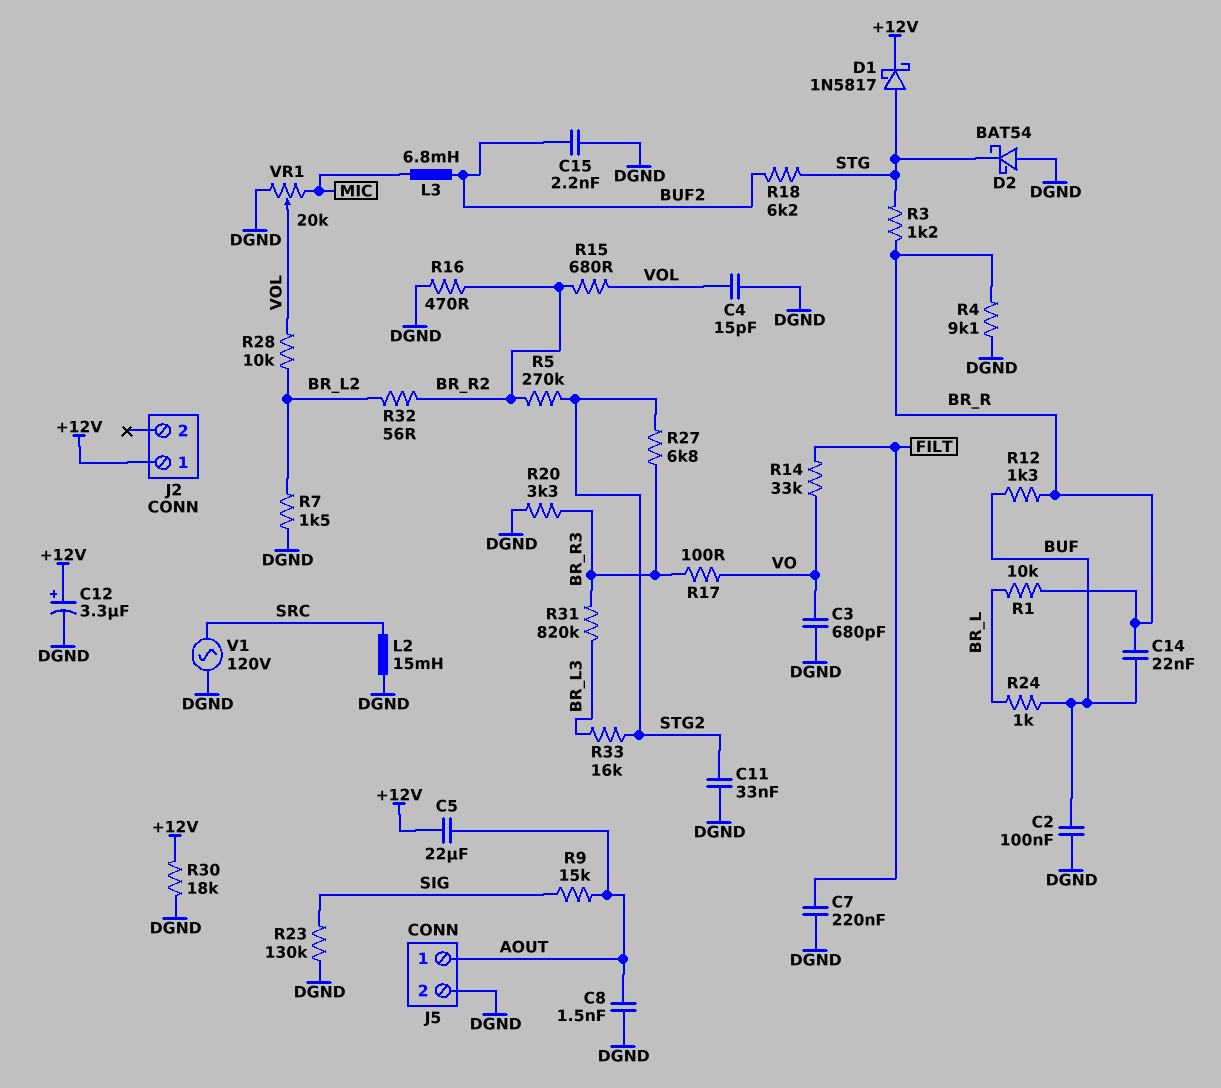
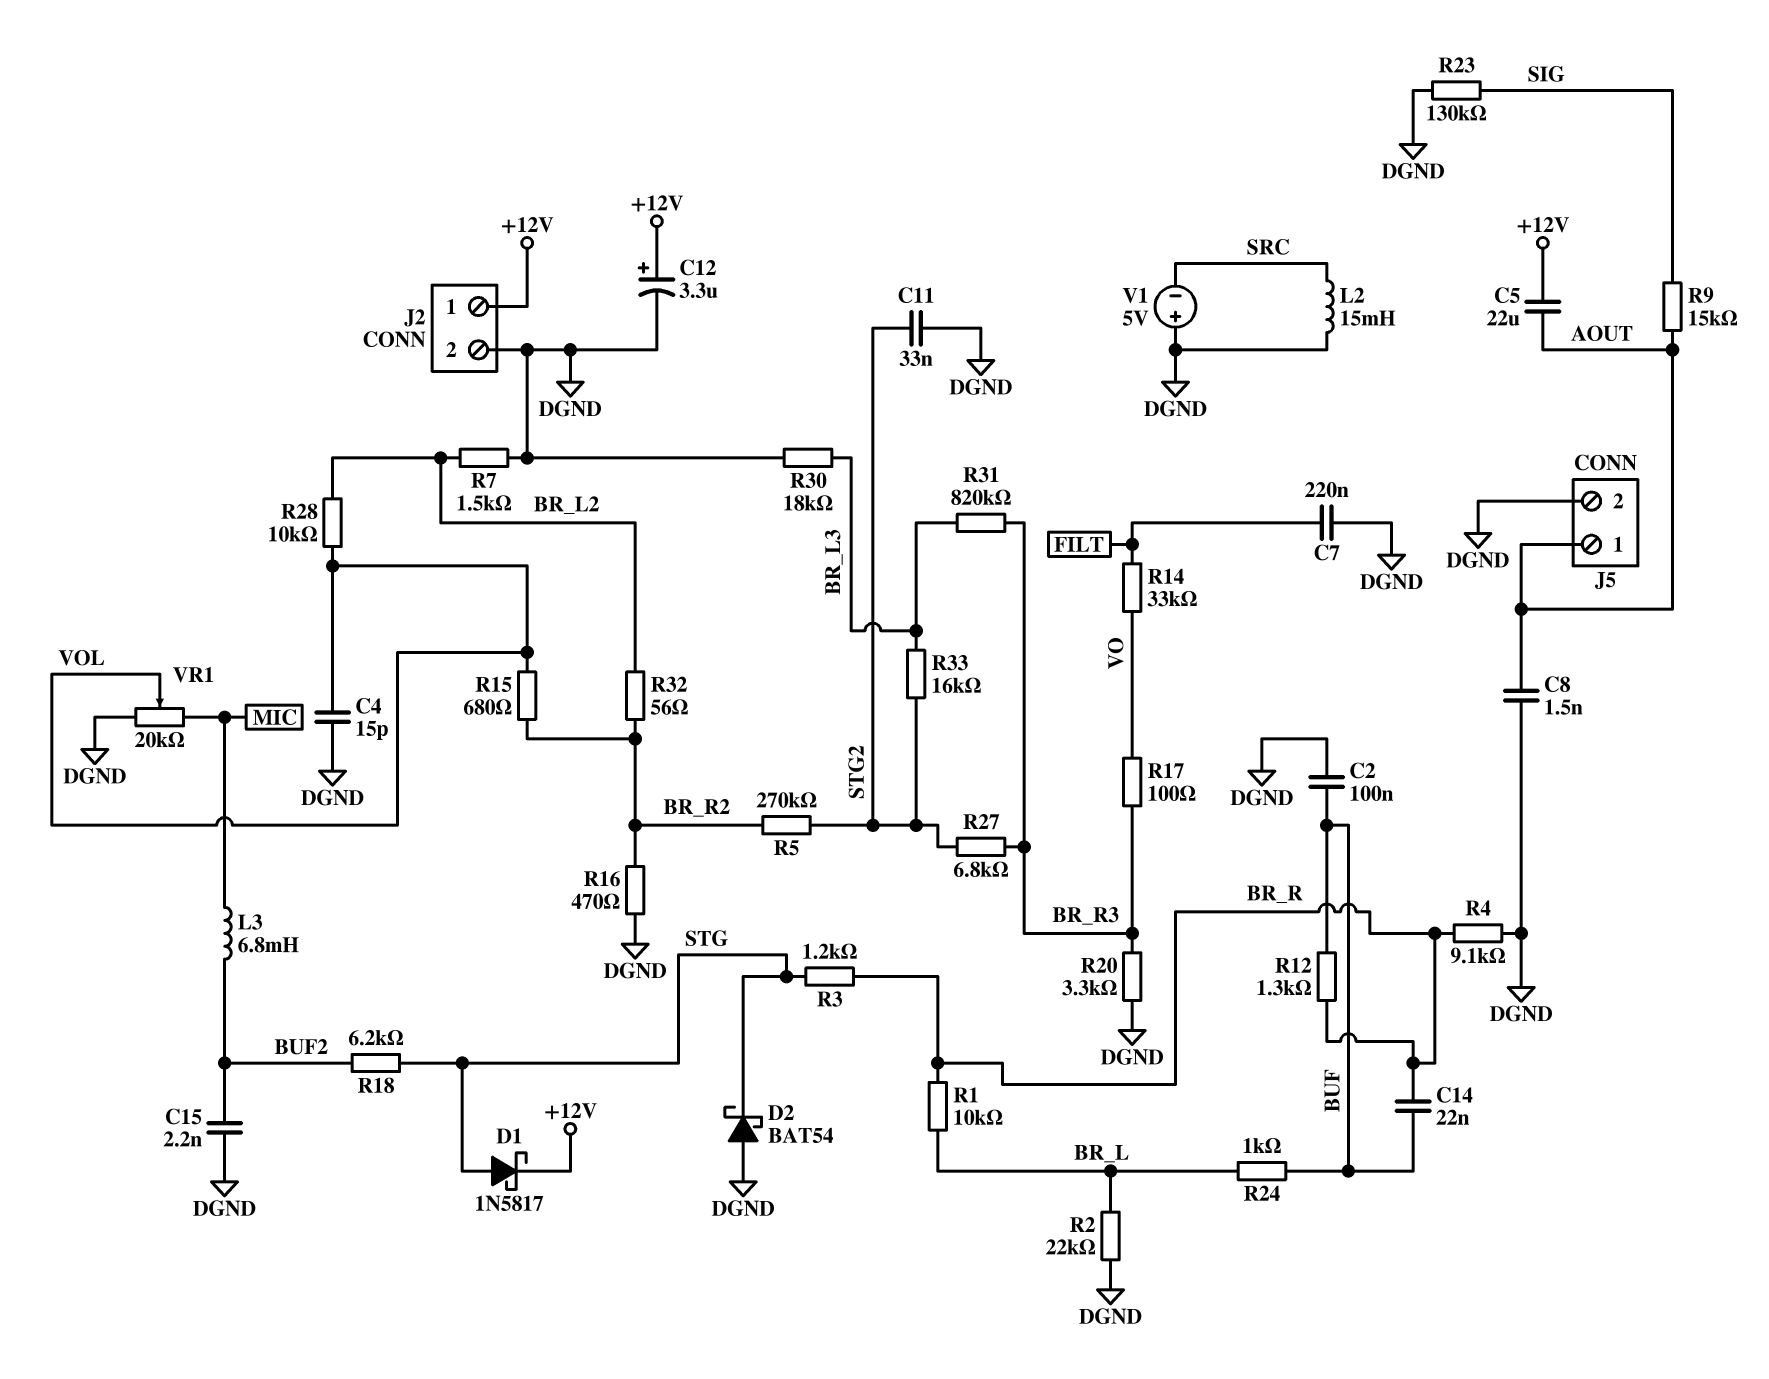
C3: 680pF (DGND, VO) -> none
J2 pin 2: none -> DGND
R2: none -> 22k (BR_L, DGND)
R30: 18k (+12V, DGND) -> 18k (BR_L3, DGND)
V1: AC 120V (DGND, SRC) -> 5V (plus DGND, minus SRC)

